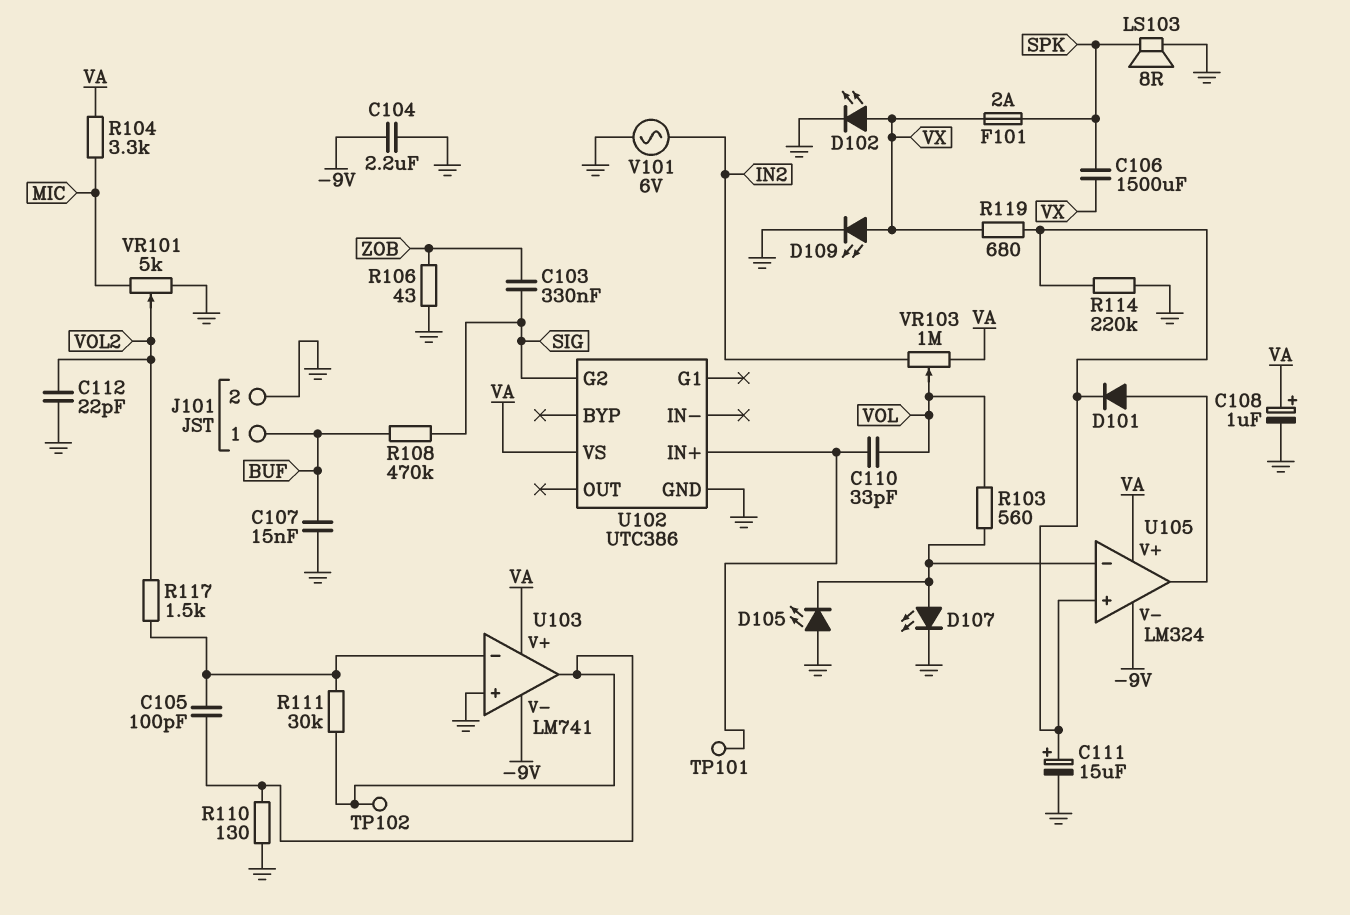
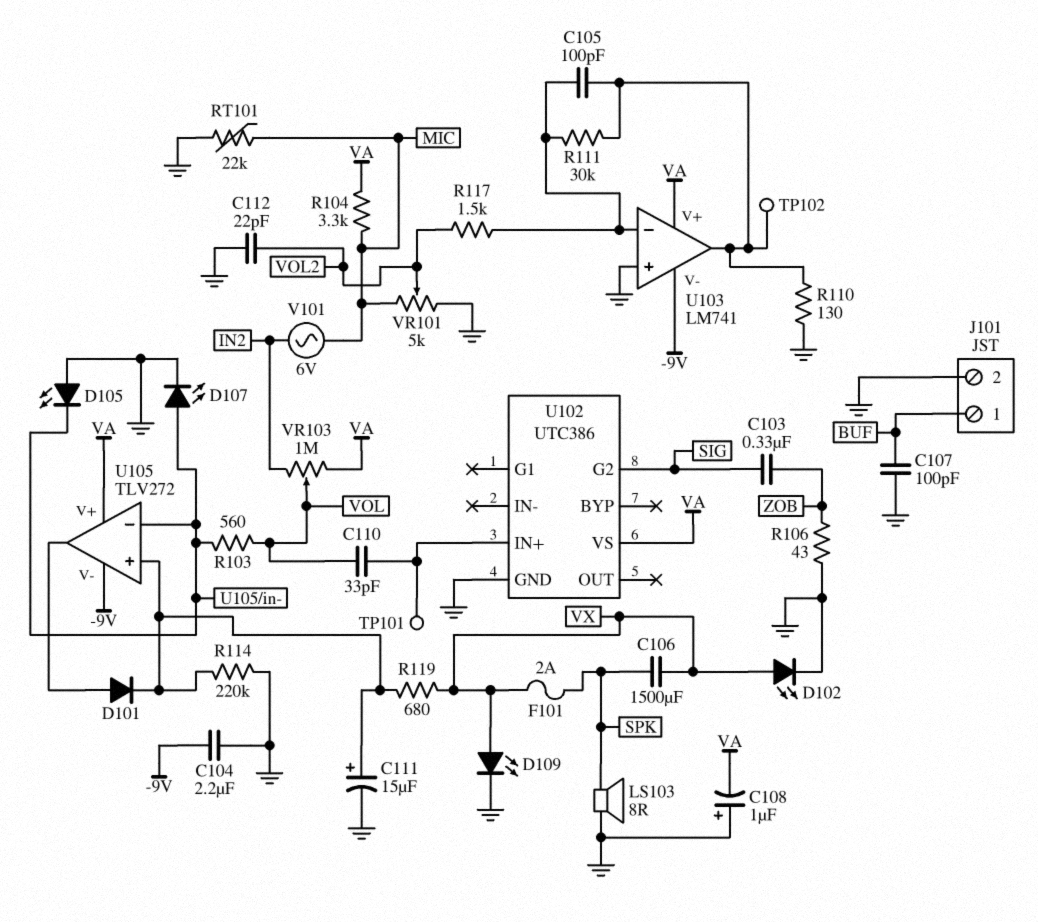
C107: 15nF (BUF, GND) -> 100pF (BUF, GND)
C108: 1uF (plus VA, minus GND) -> 1uF (plus GND, minus VA)
R108: 470k (BUF, SIG) -> none
RT101: none -> 22k (GND, MIC)
U105: LM324 -> TLV272
V101: AC 6V (GND, IN2) -> AC 6V (IN2, MIC)

